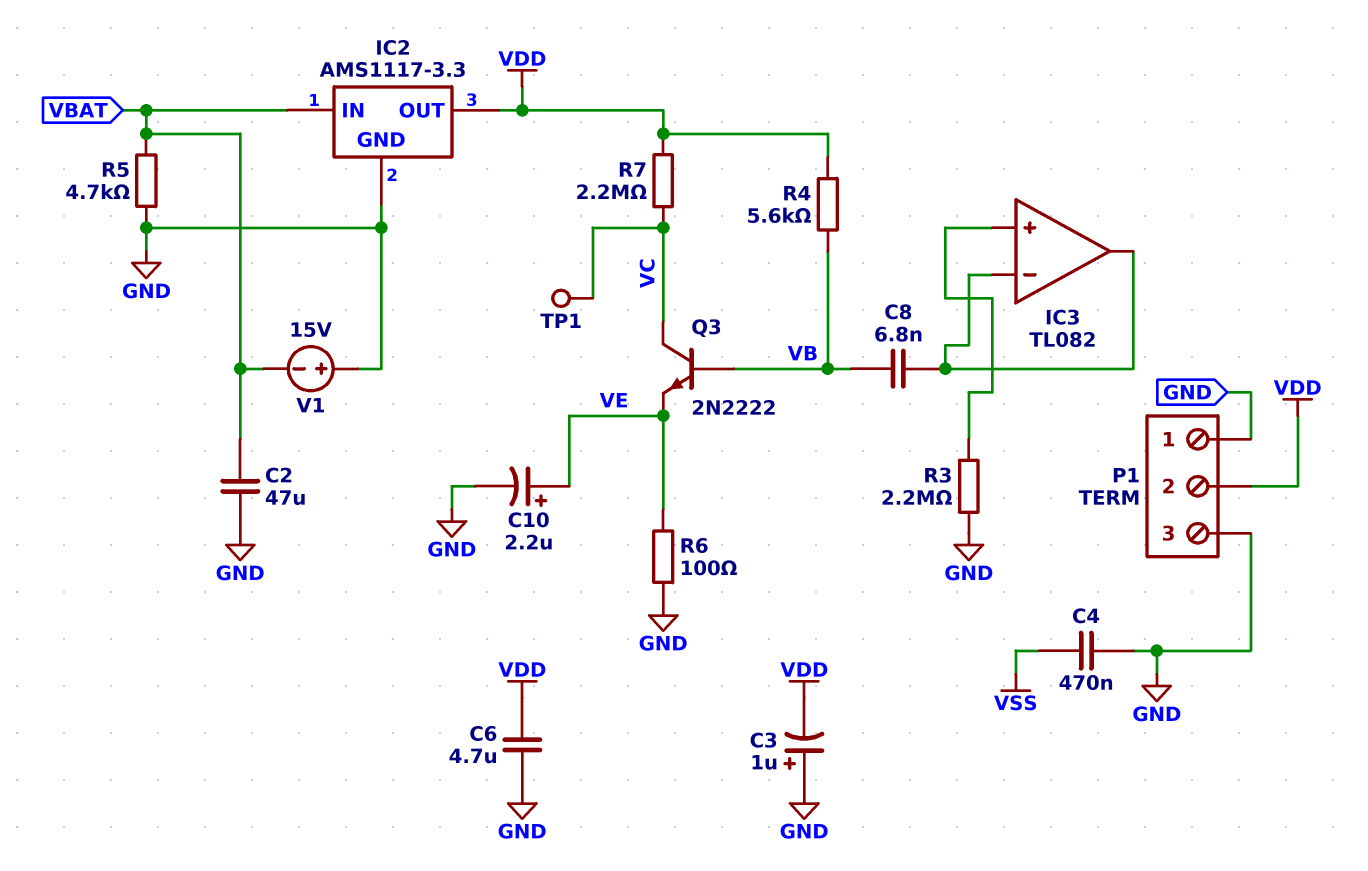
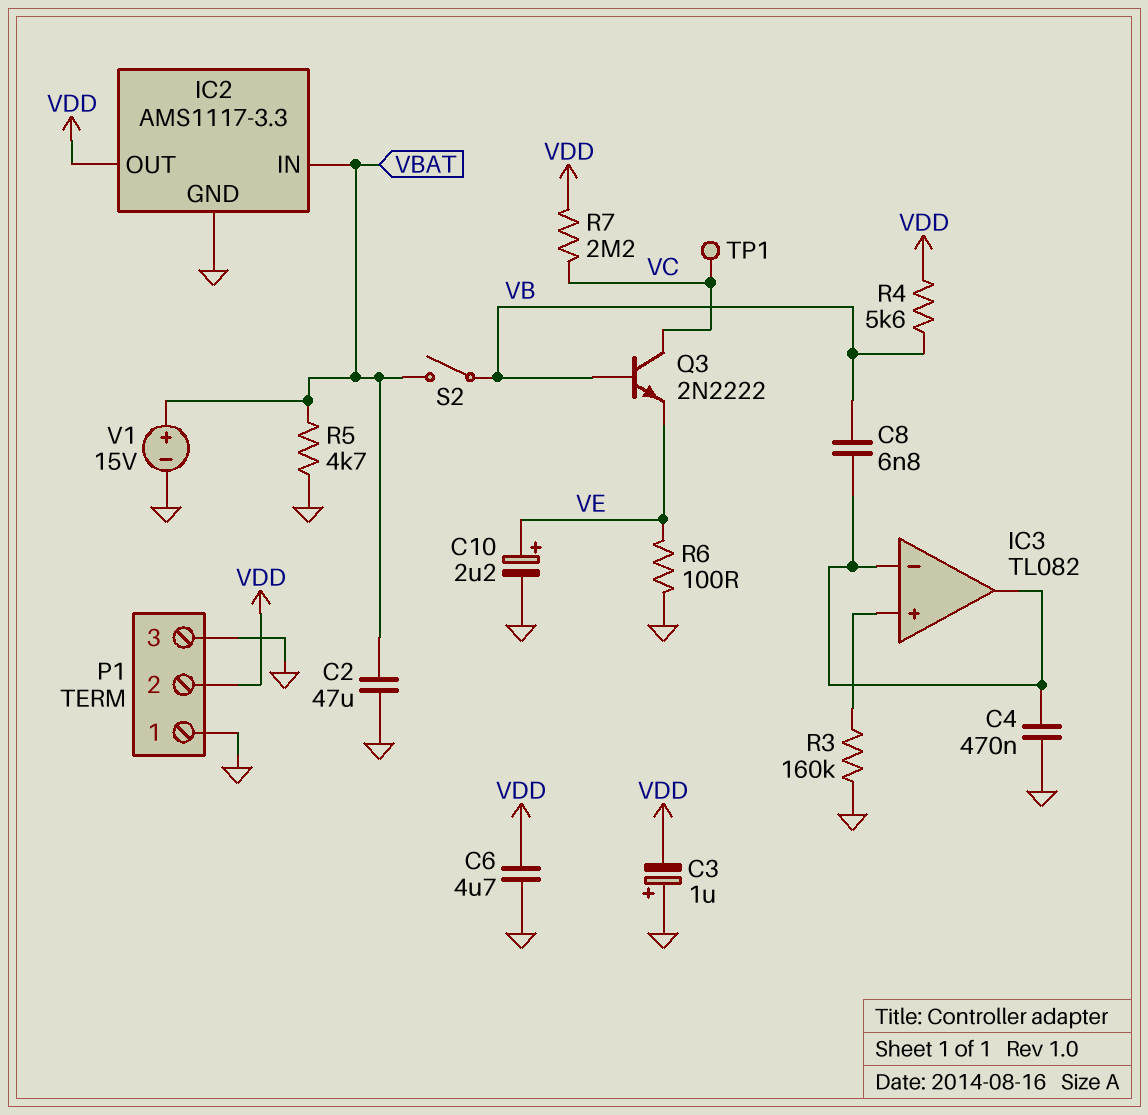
C4: 470nF (GND, VSS) -> 470nF (GND, IC3/in-)
R3: 2.2M (GND, IC3/in+) -> 160k (GND, IC3/in+)
S2: none -> switch (VB, VBAT)
V1: 15V (plus GND, minus VBAT) -> 15V (plus VBAT, minus GND)

